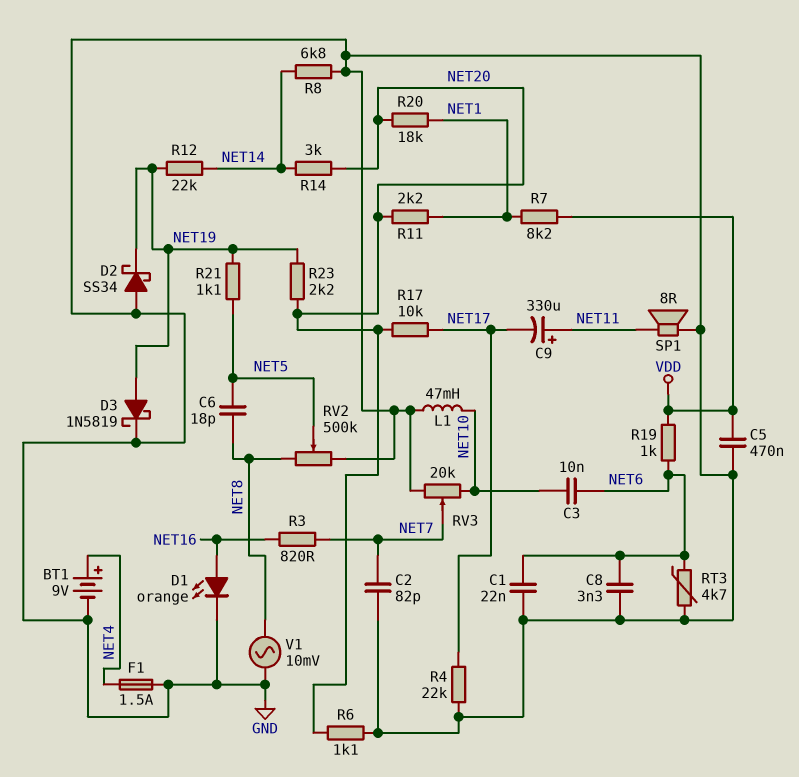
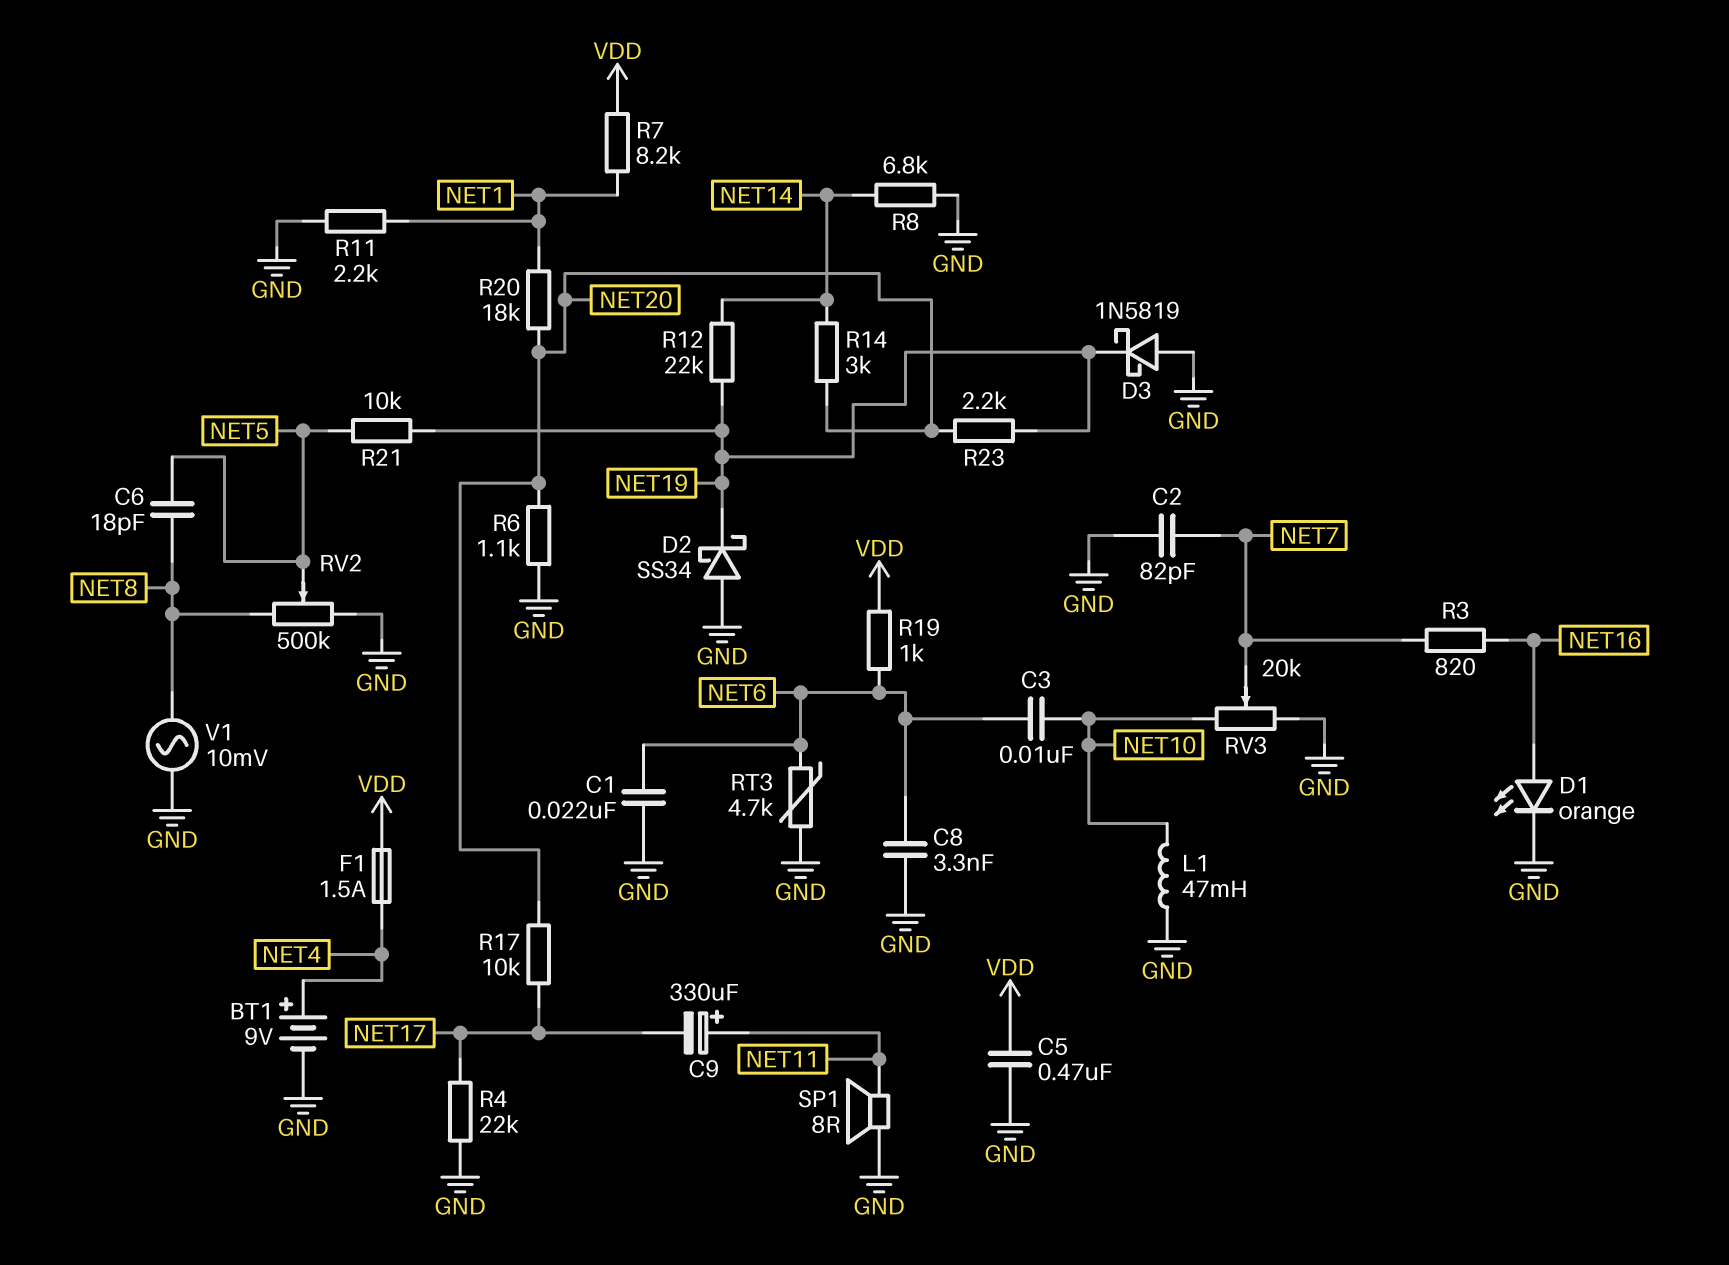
D3: schottky 1N5819 (A NET19, K GND) -> schottky 1N5819 (A GND, K NET19)
F1: 1.5A (GND, NET4) -> 1.5A (NET4, VDD)
R11: 2.2k (NET1, NET20) -> 2.2k (GND, NET1)
R21: 1.1k (NET5, NET19) -> 10k (NET5, NET19)

